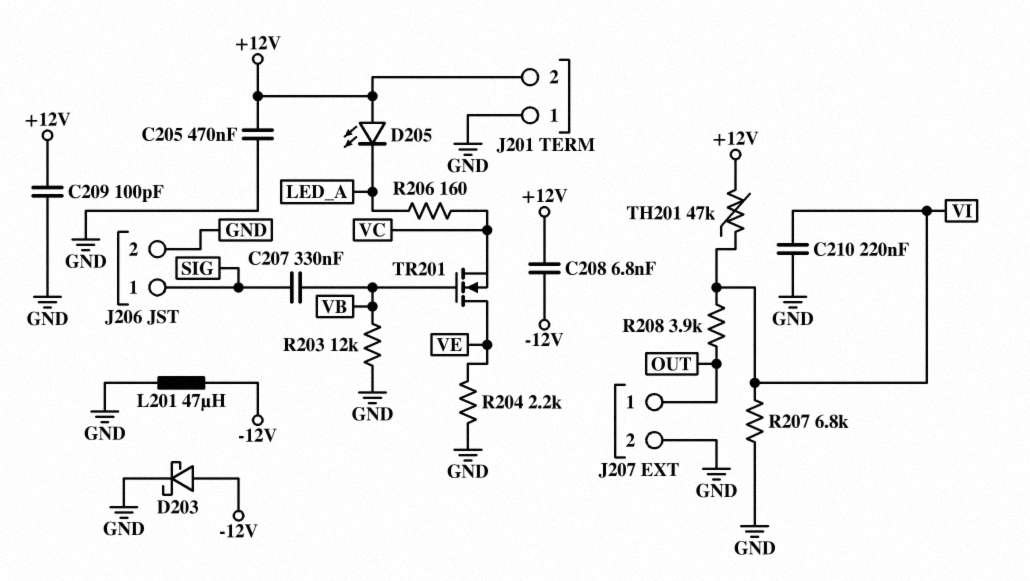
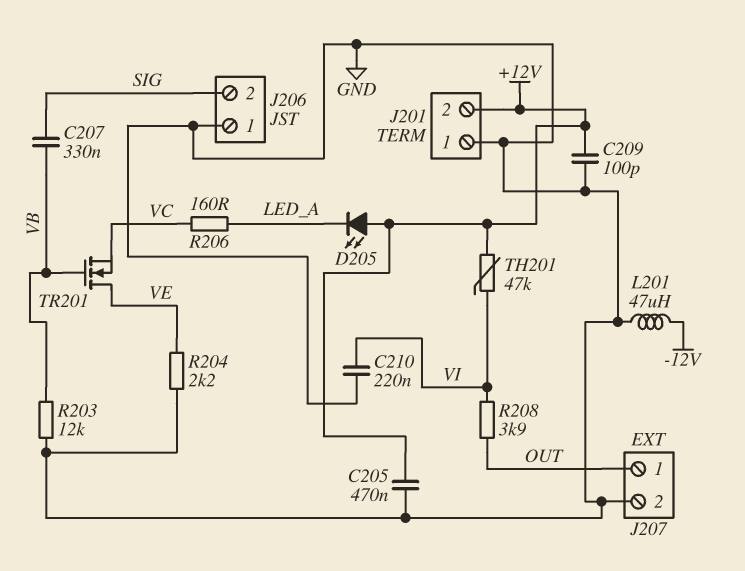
C208: 6.8nF (+12V, -12V) -> none
D203: schottky (A -12V, K GND) -> none
J206 pin 1: SIG -> GND
J206 pin 2: GND -> SIG
R207: 6.8k (GND, VI) -> none

